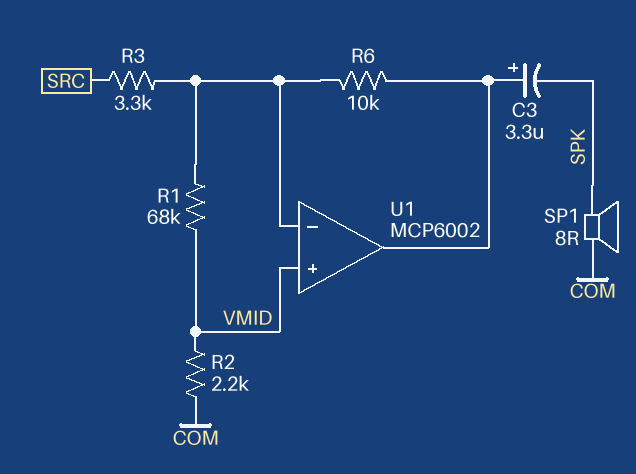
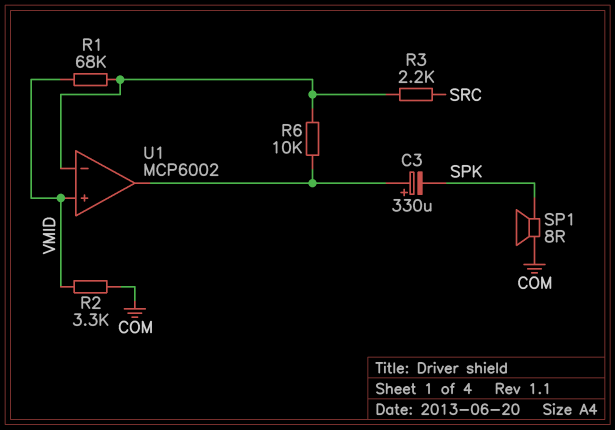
C3: 3.3uF (plus U1/out, minus SPK) -> 330uF (plus U1/out, minus SPK)
R2: 2.2k (COM, VMID) -> 3.3k (COM, VMID)
R3: 3.3k (SRC, U1/in-) -> 2.2k (SRC, U1/in-)

